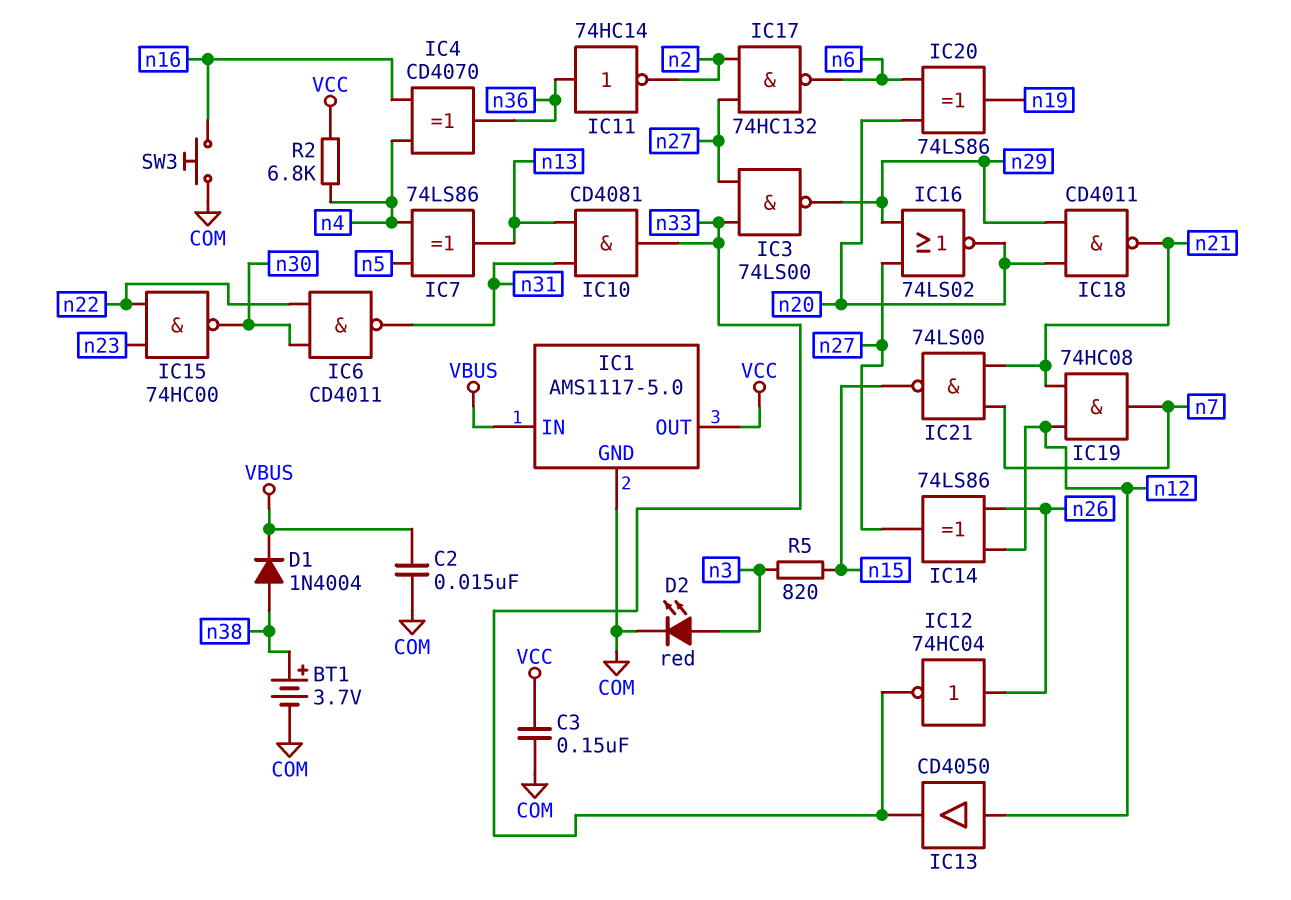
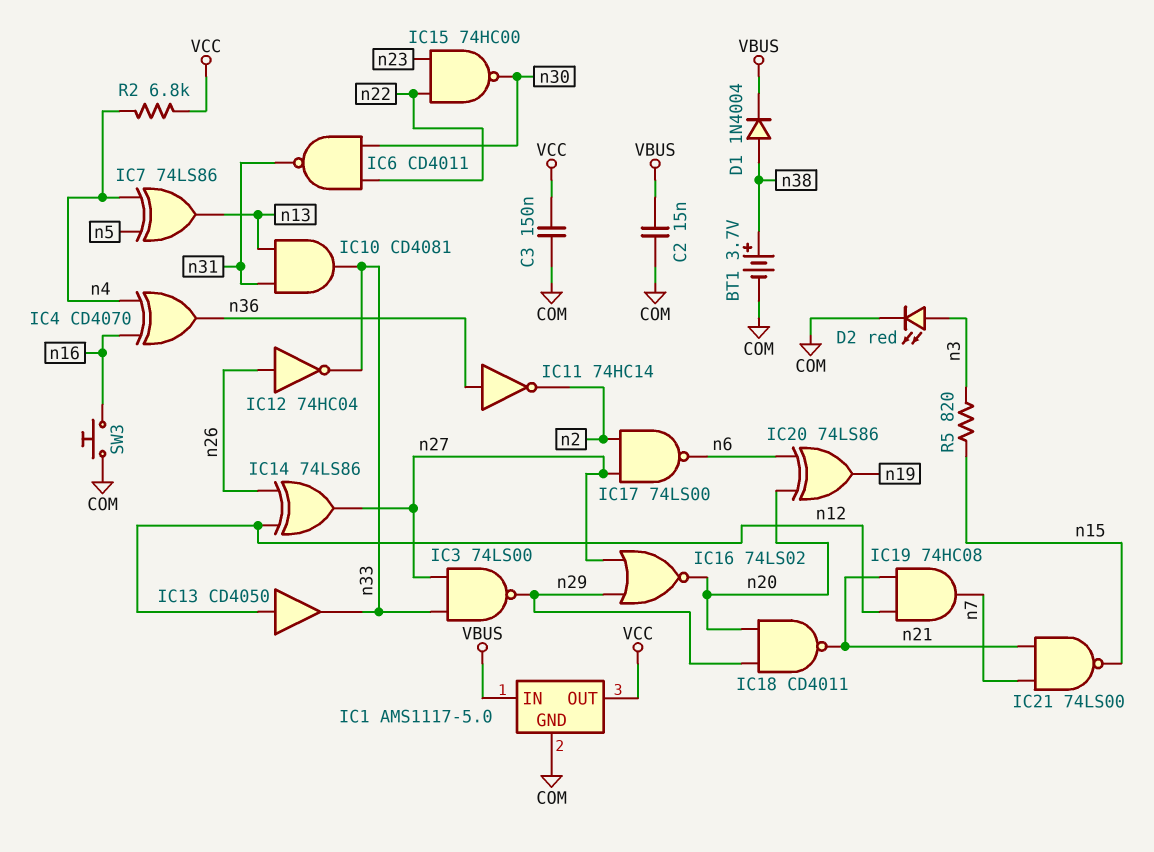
IC17: NAND 74HC132 (in n2, in n27, out n6) -> NAND 74LS00 (in n2, in n27, out n6)

